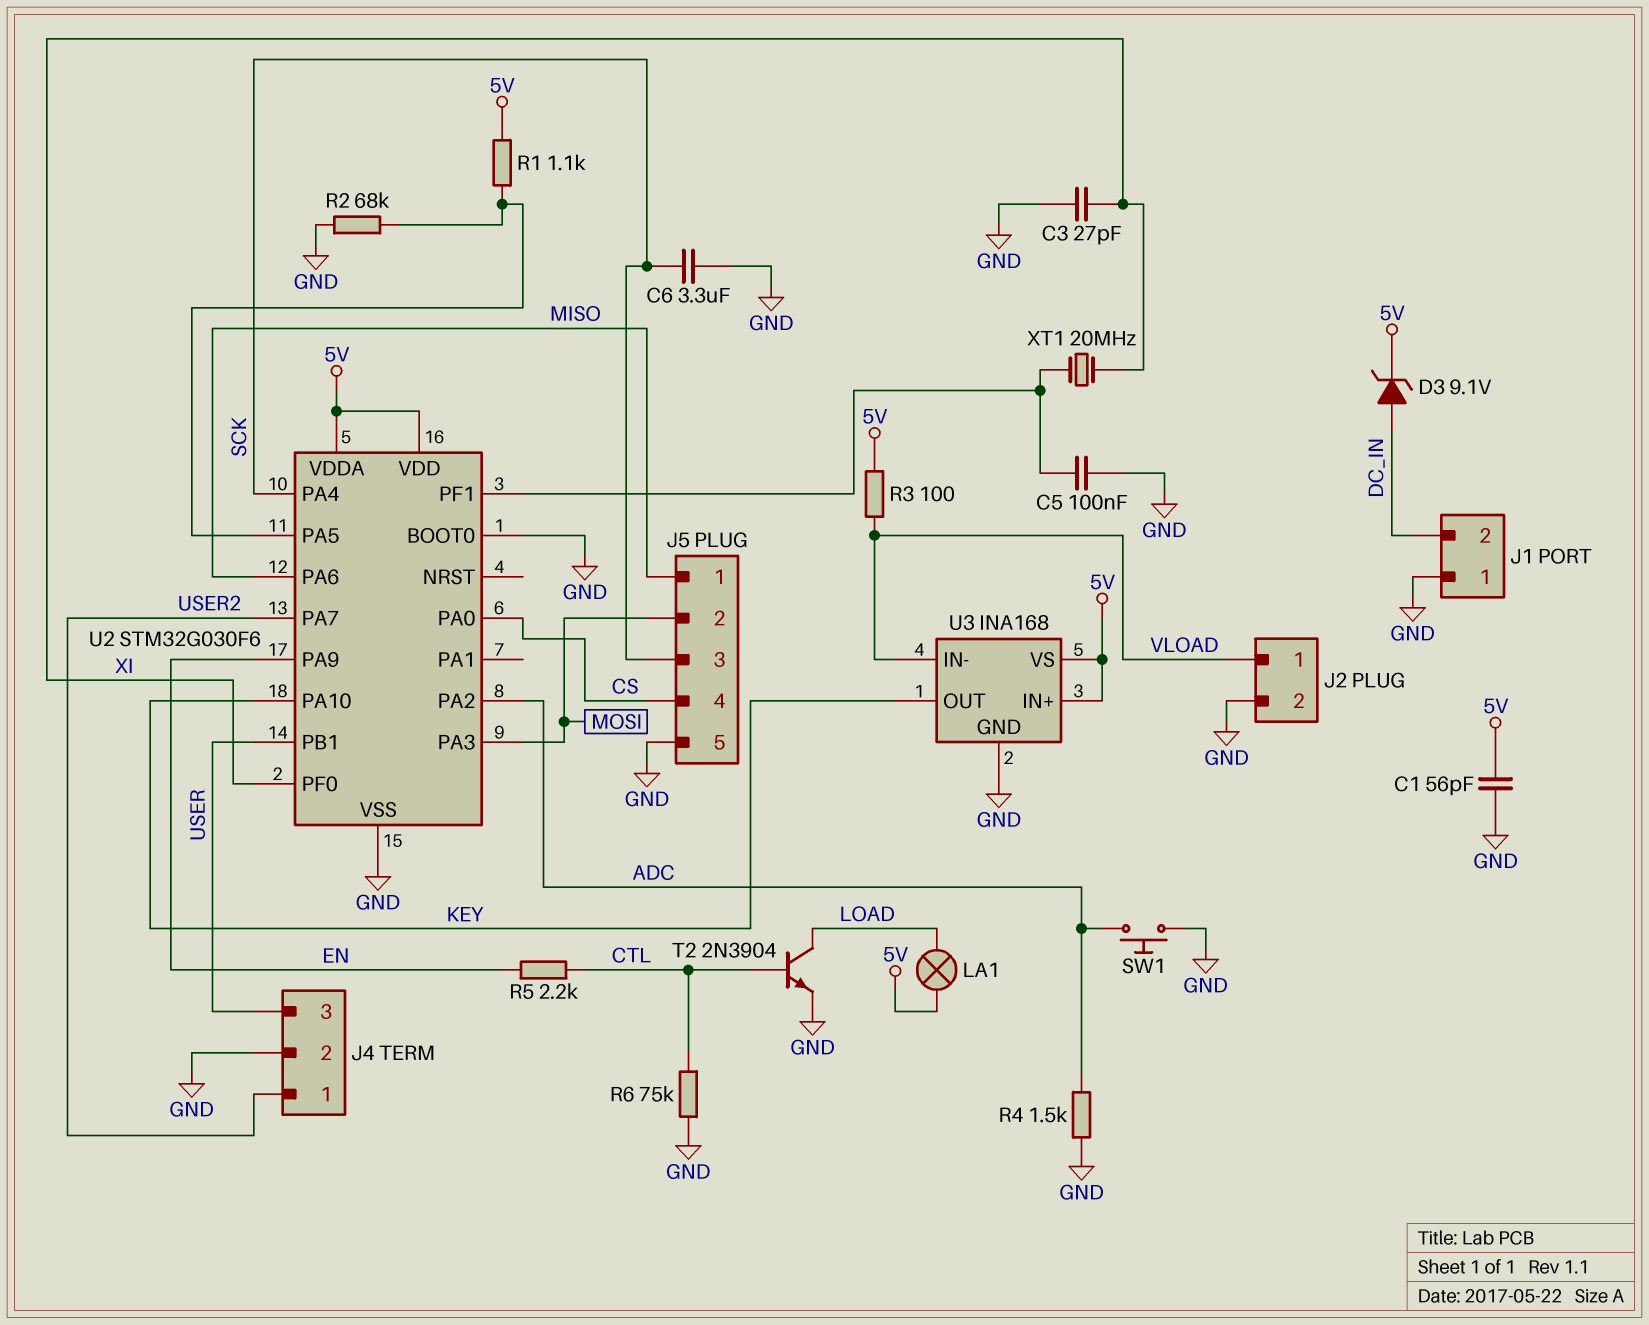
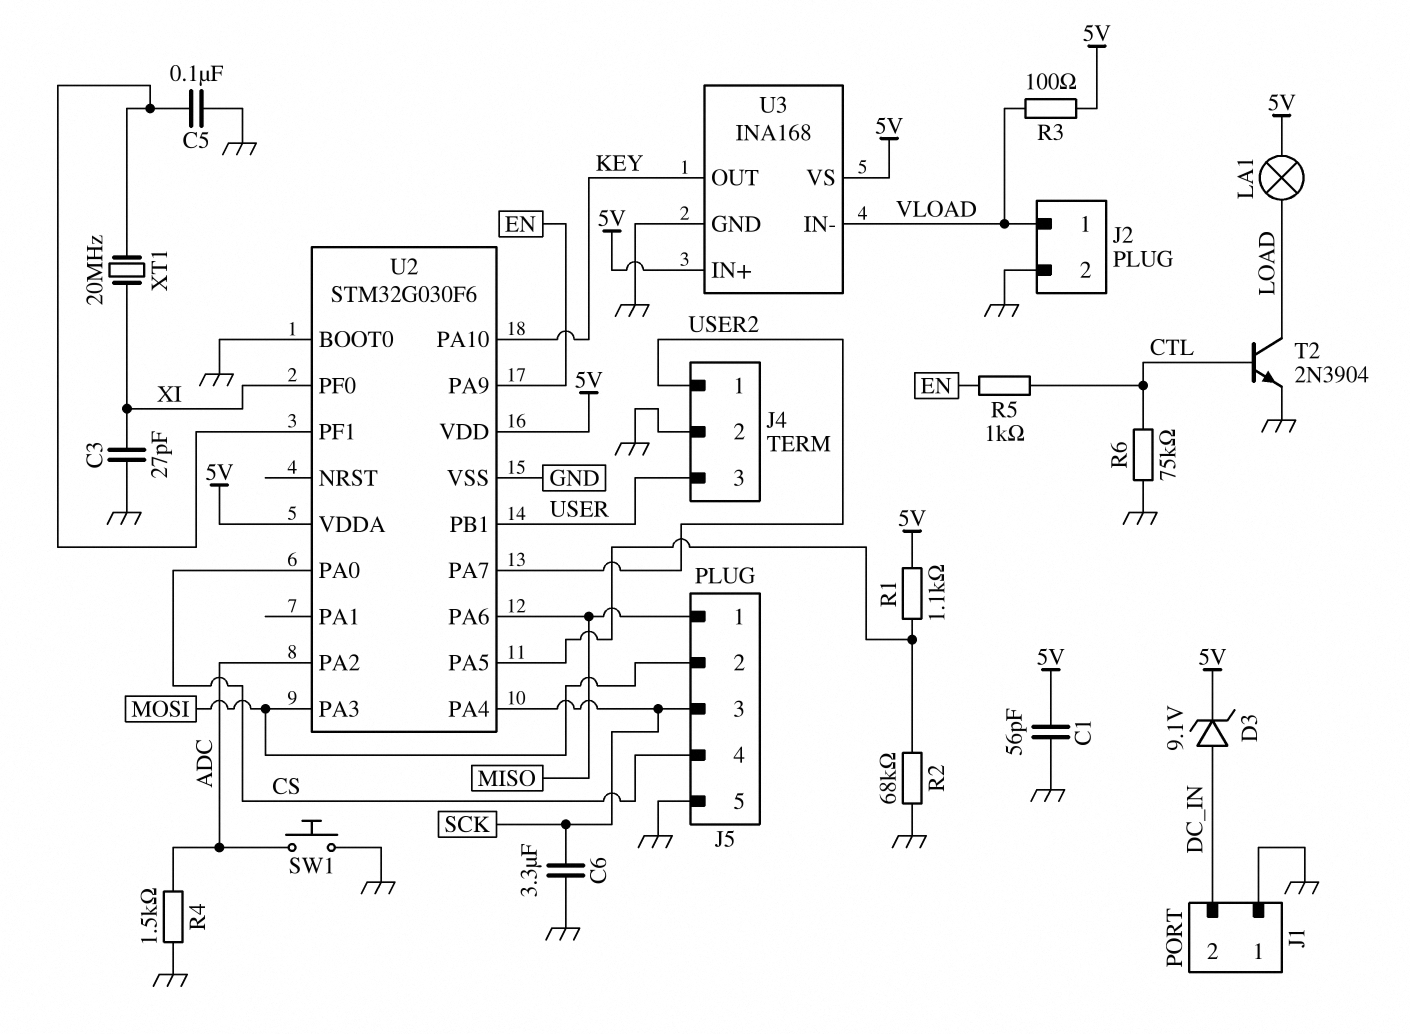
R5: 2.2k (CTL, EN) -> 1k (CTL, EN)

